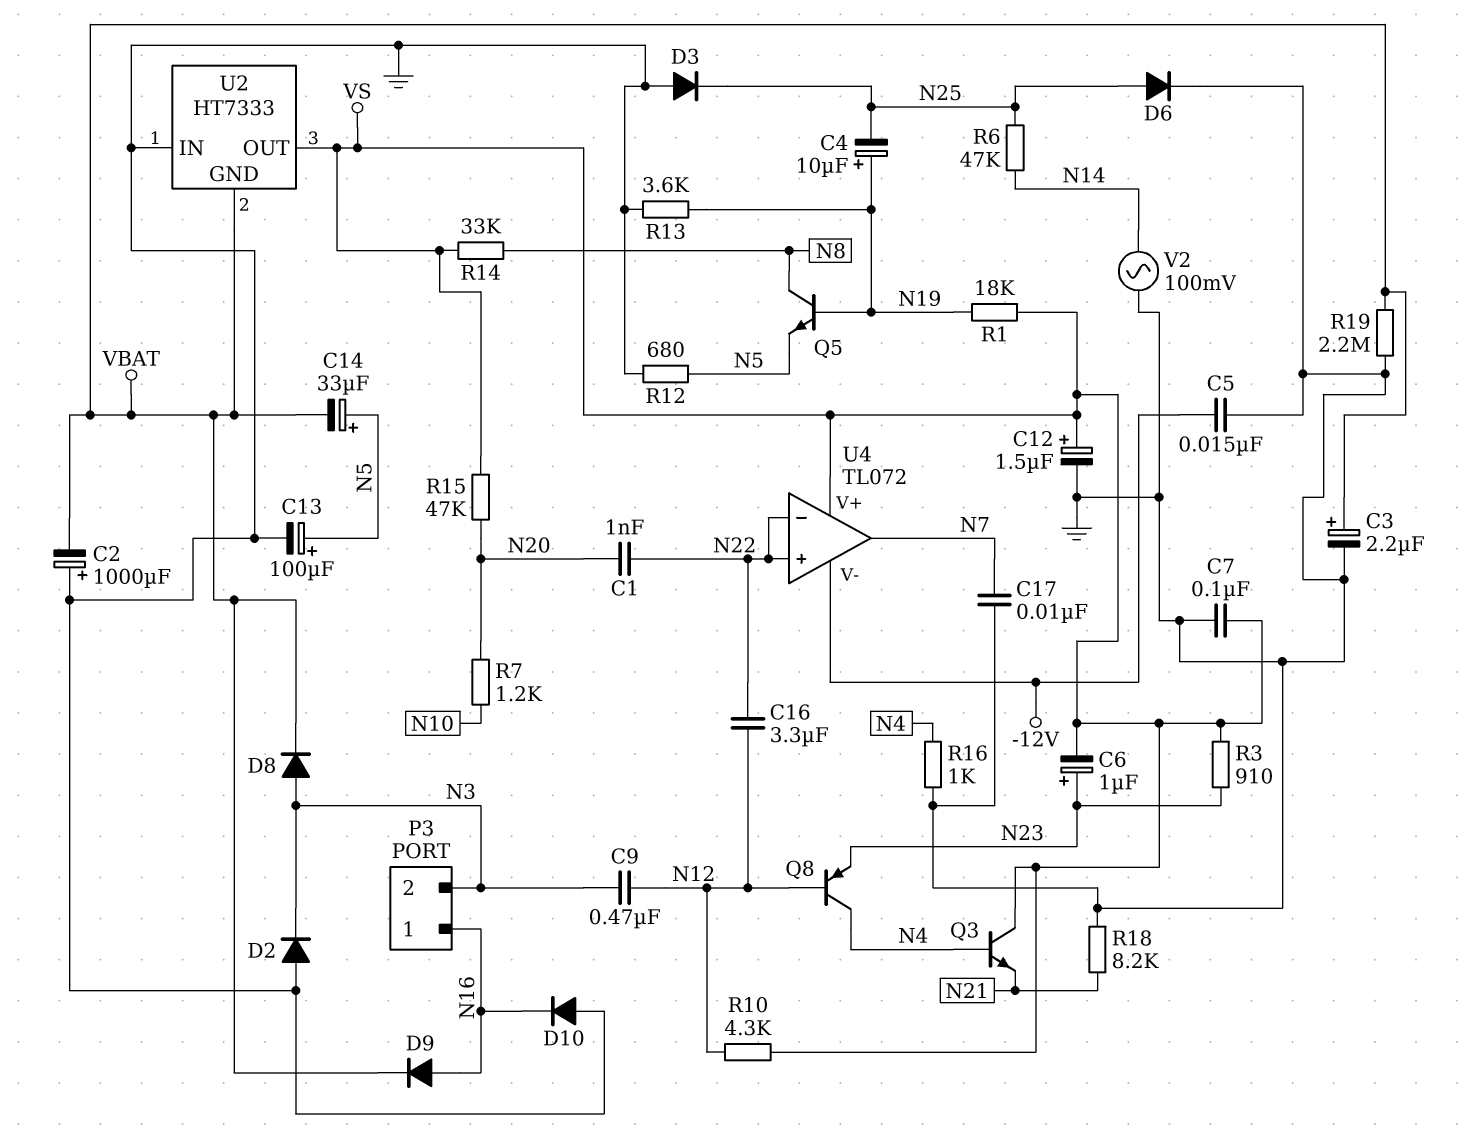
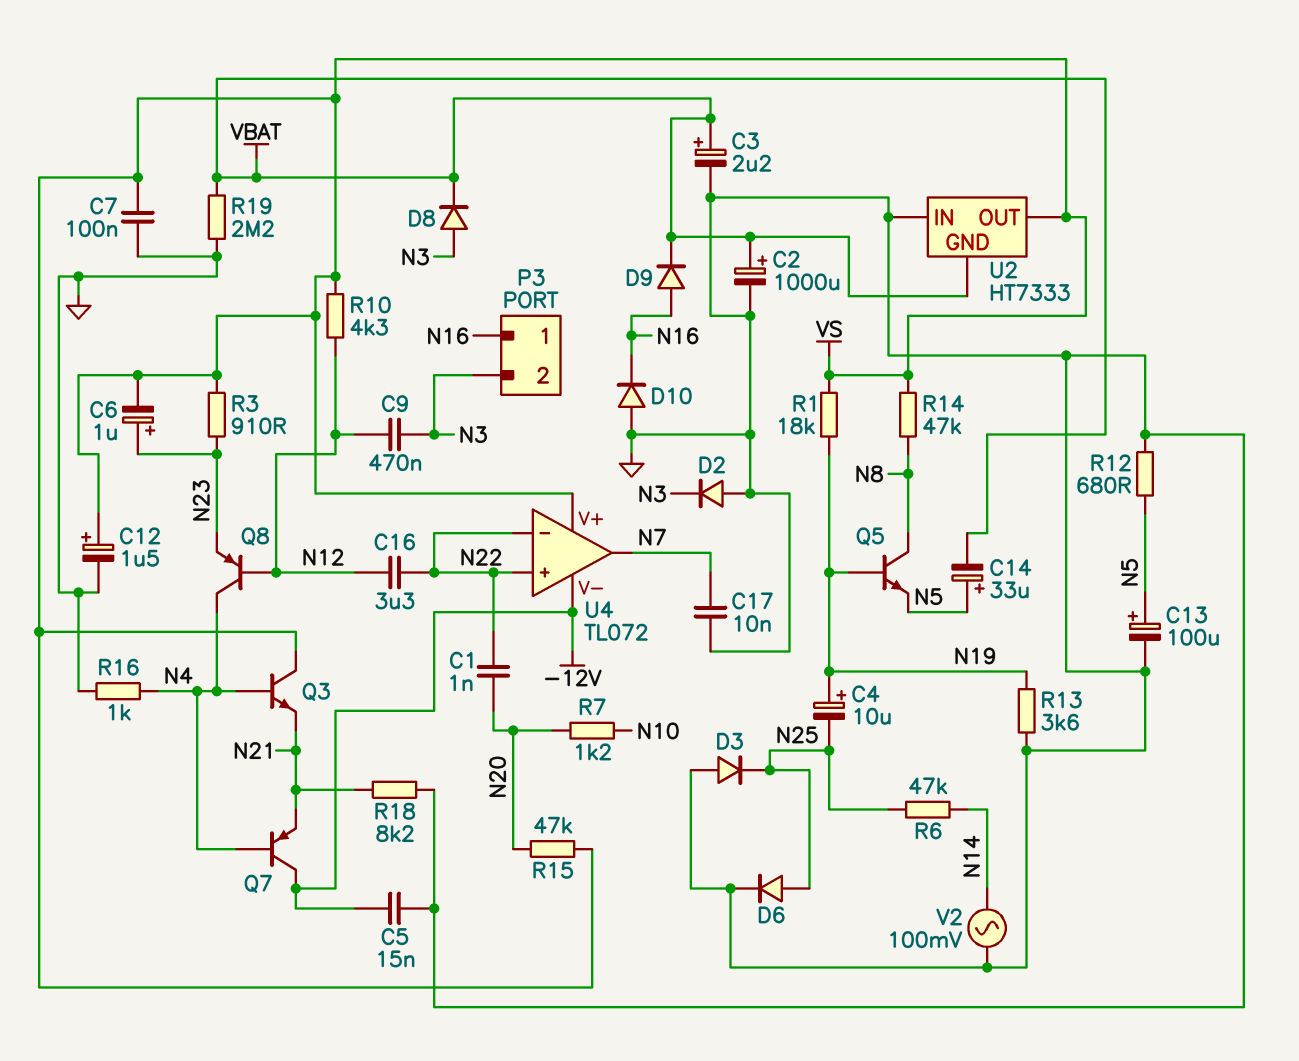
C2: 1000uF (plus GND, minus VBAT) -> 1000uF (plus VBAT, minus GND)
Q7: none -> PNP (B N4, C -12V, E N21)
R14: 33k (N8, VS) -> 47k (N8, VS)

